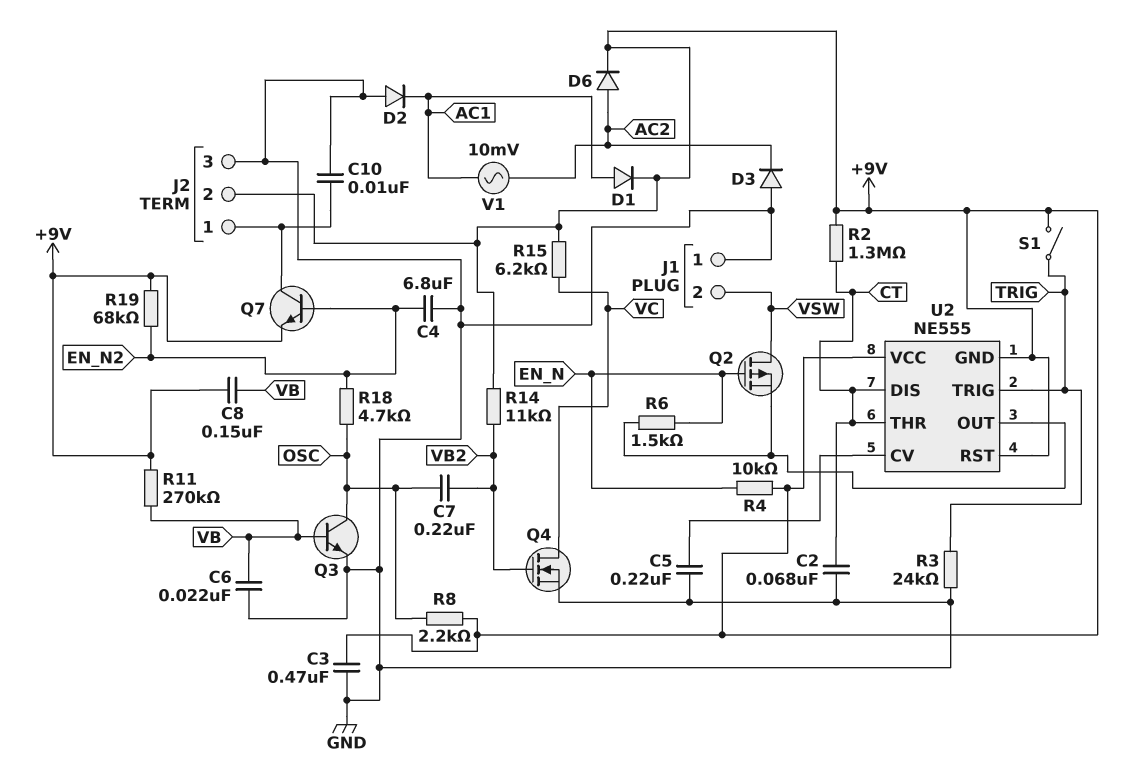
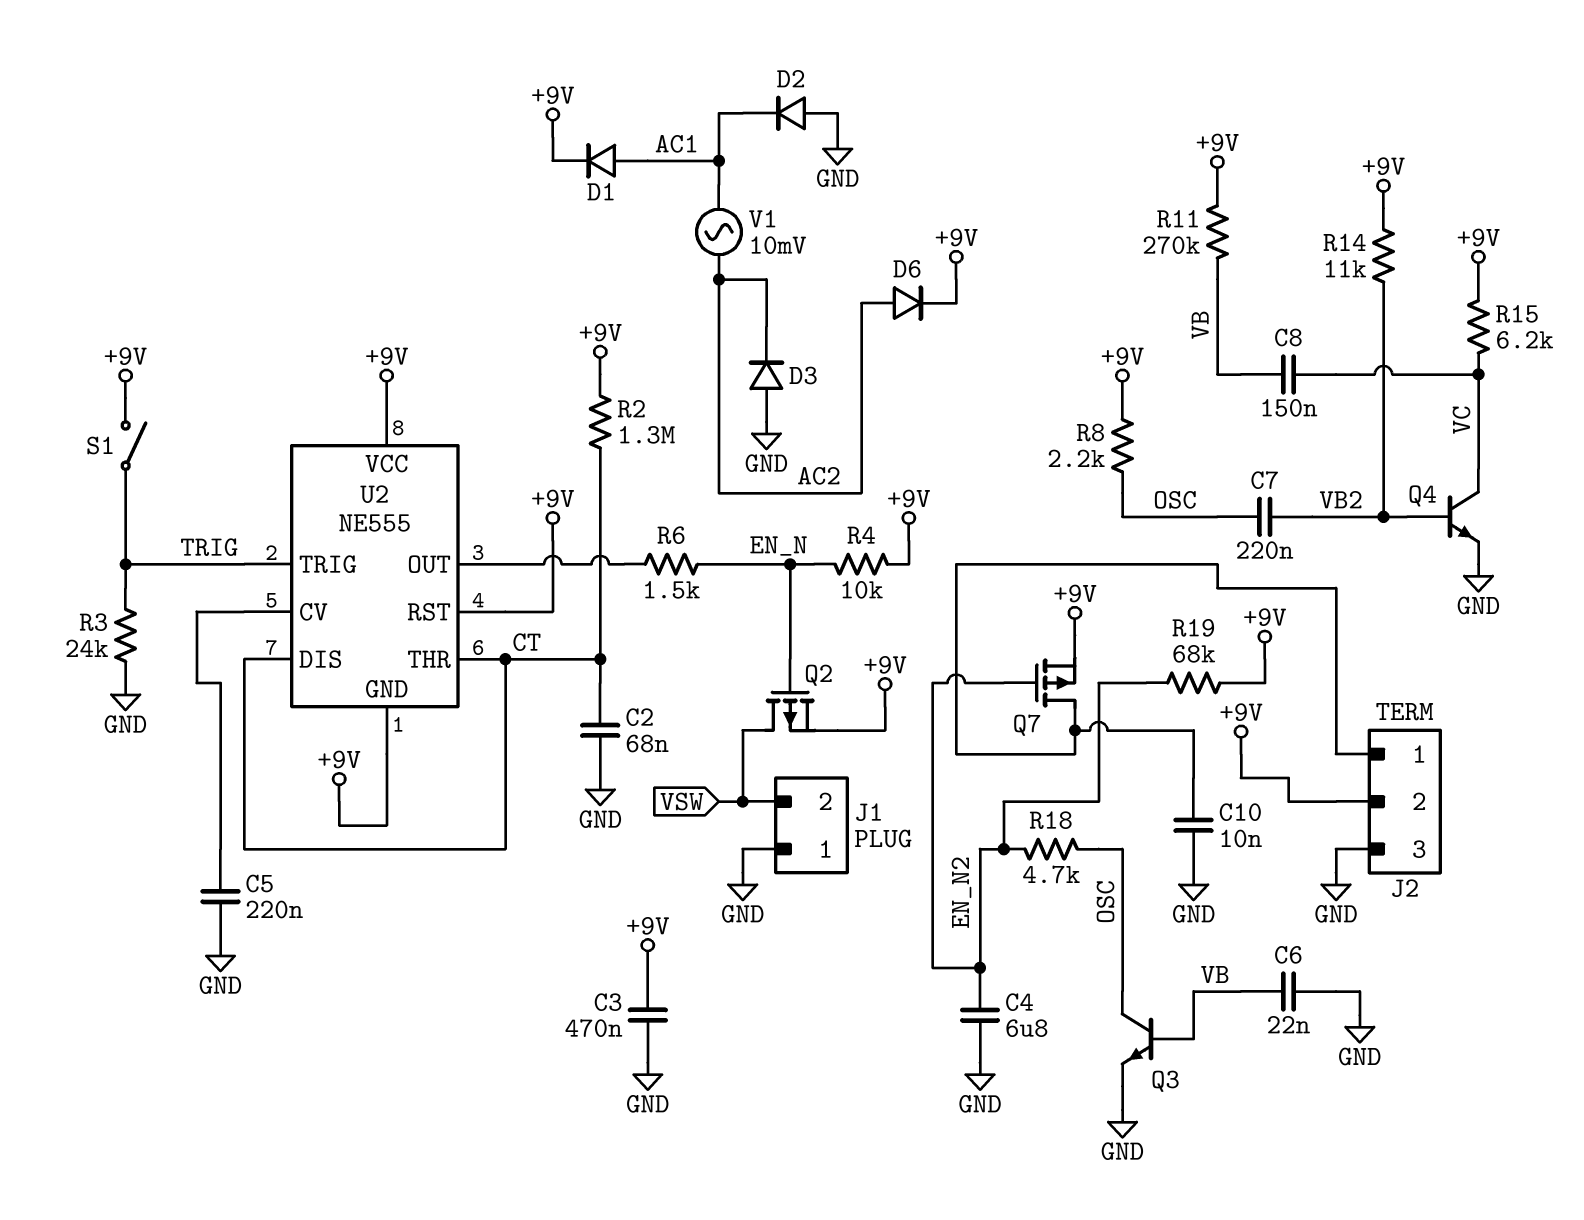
C8: 150nF (+9V, VB) -> 150nF (VB, VC)
Q2: PMOS (G EN_N, D VSW, S U2/OUT) -> PMOS (G EN_N, D VSW, S +9V)
Q4: NMOS (G VB2, D VC, S GND) -> NPN (B VB2, C VC, E GND)
Q7: NPN (B EN_N2, C J2/1, E +9V) -> PMOS (G EN_N2, D J2/1, S +9V)

